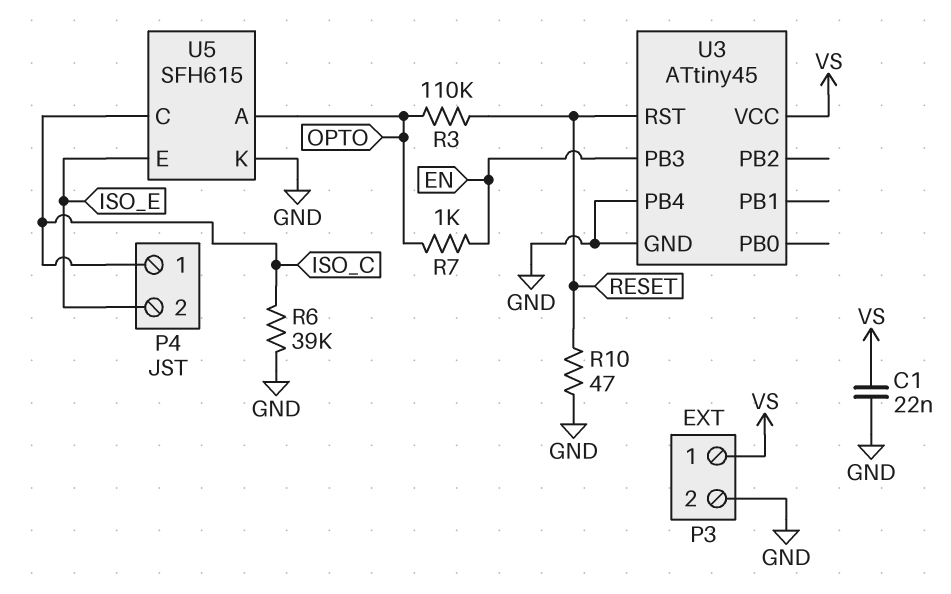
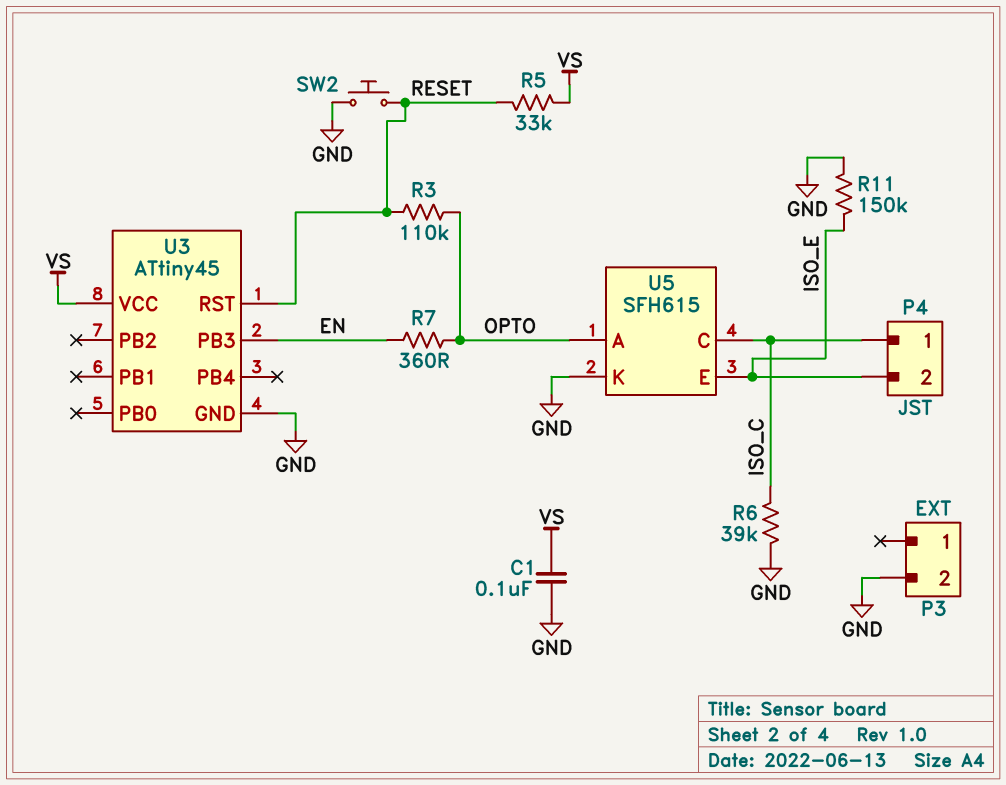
C1: 22nF (GND, VS) -> 100nF (GND, VS)
P3 pin 1: VS -> none
R5: none -> 33k (RESET, VS)
R7: 1k (EN, OPTO) -> 360 (EN, OPTO)
R10: 47 (GND, RESET) -> none
R11: none -> 150k (GND, ISO_E)
SW2: none -> button (GND, RESET)
U3 pin PB4: GND -> none

